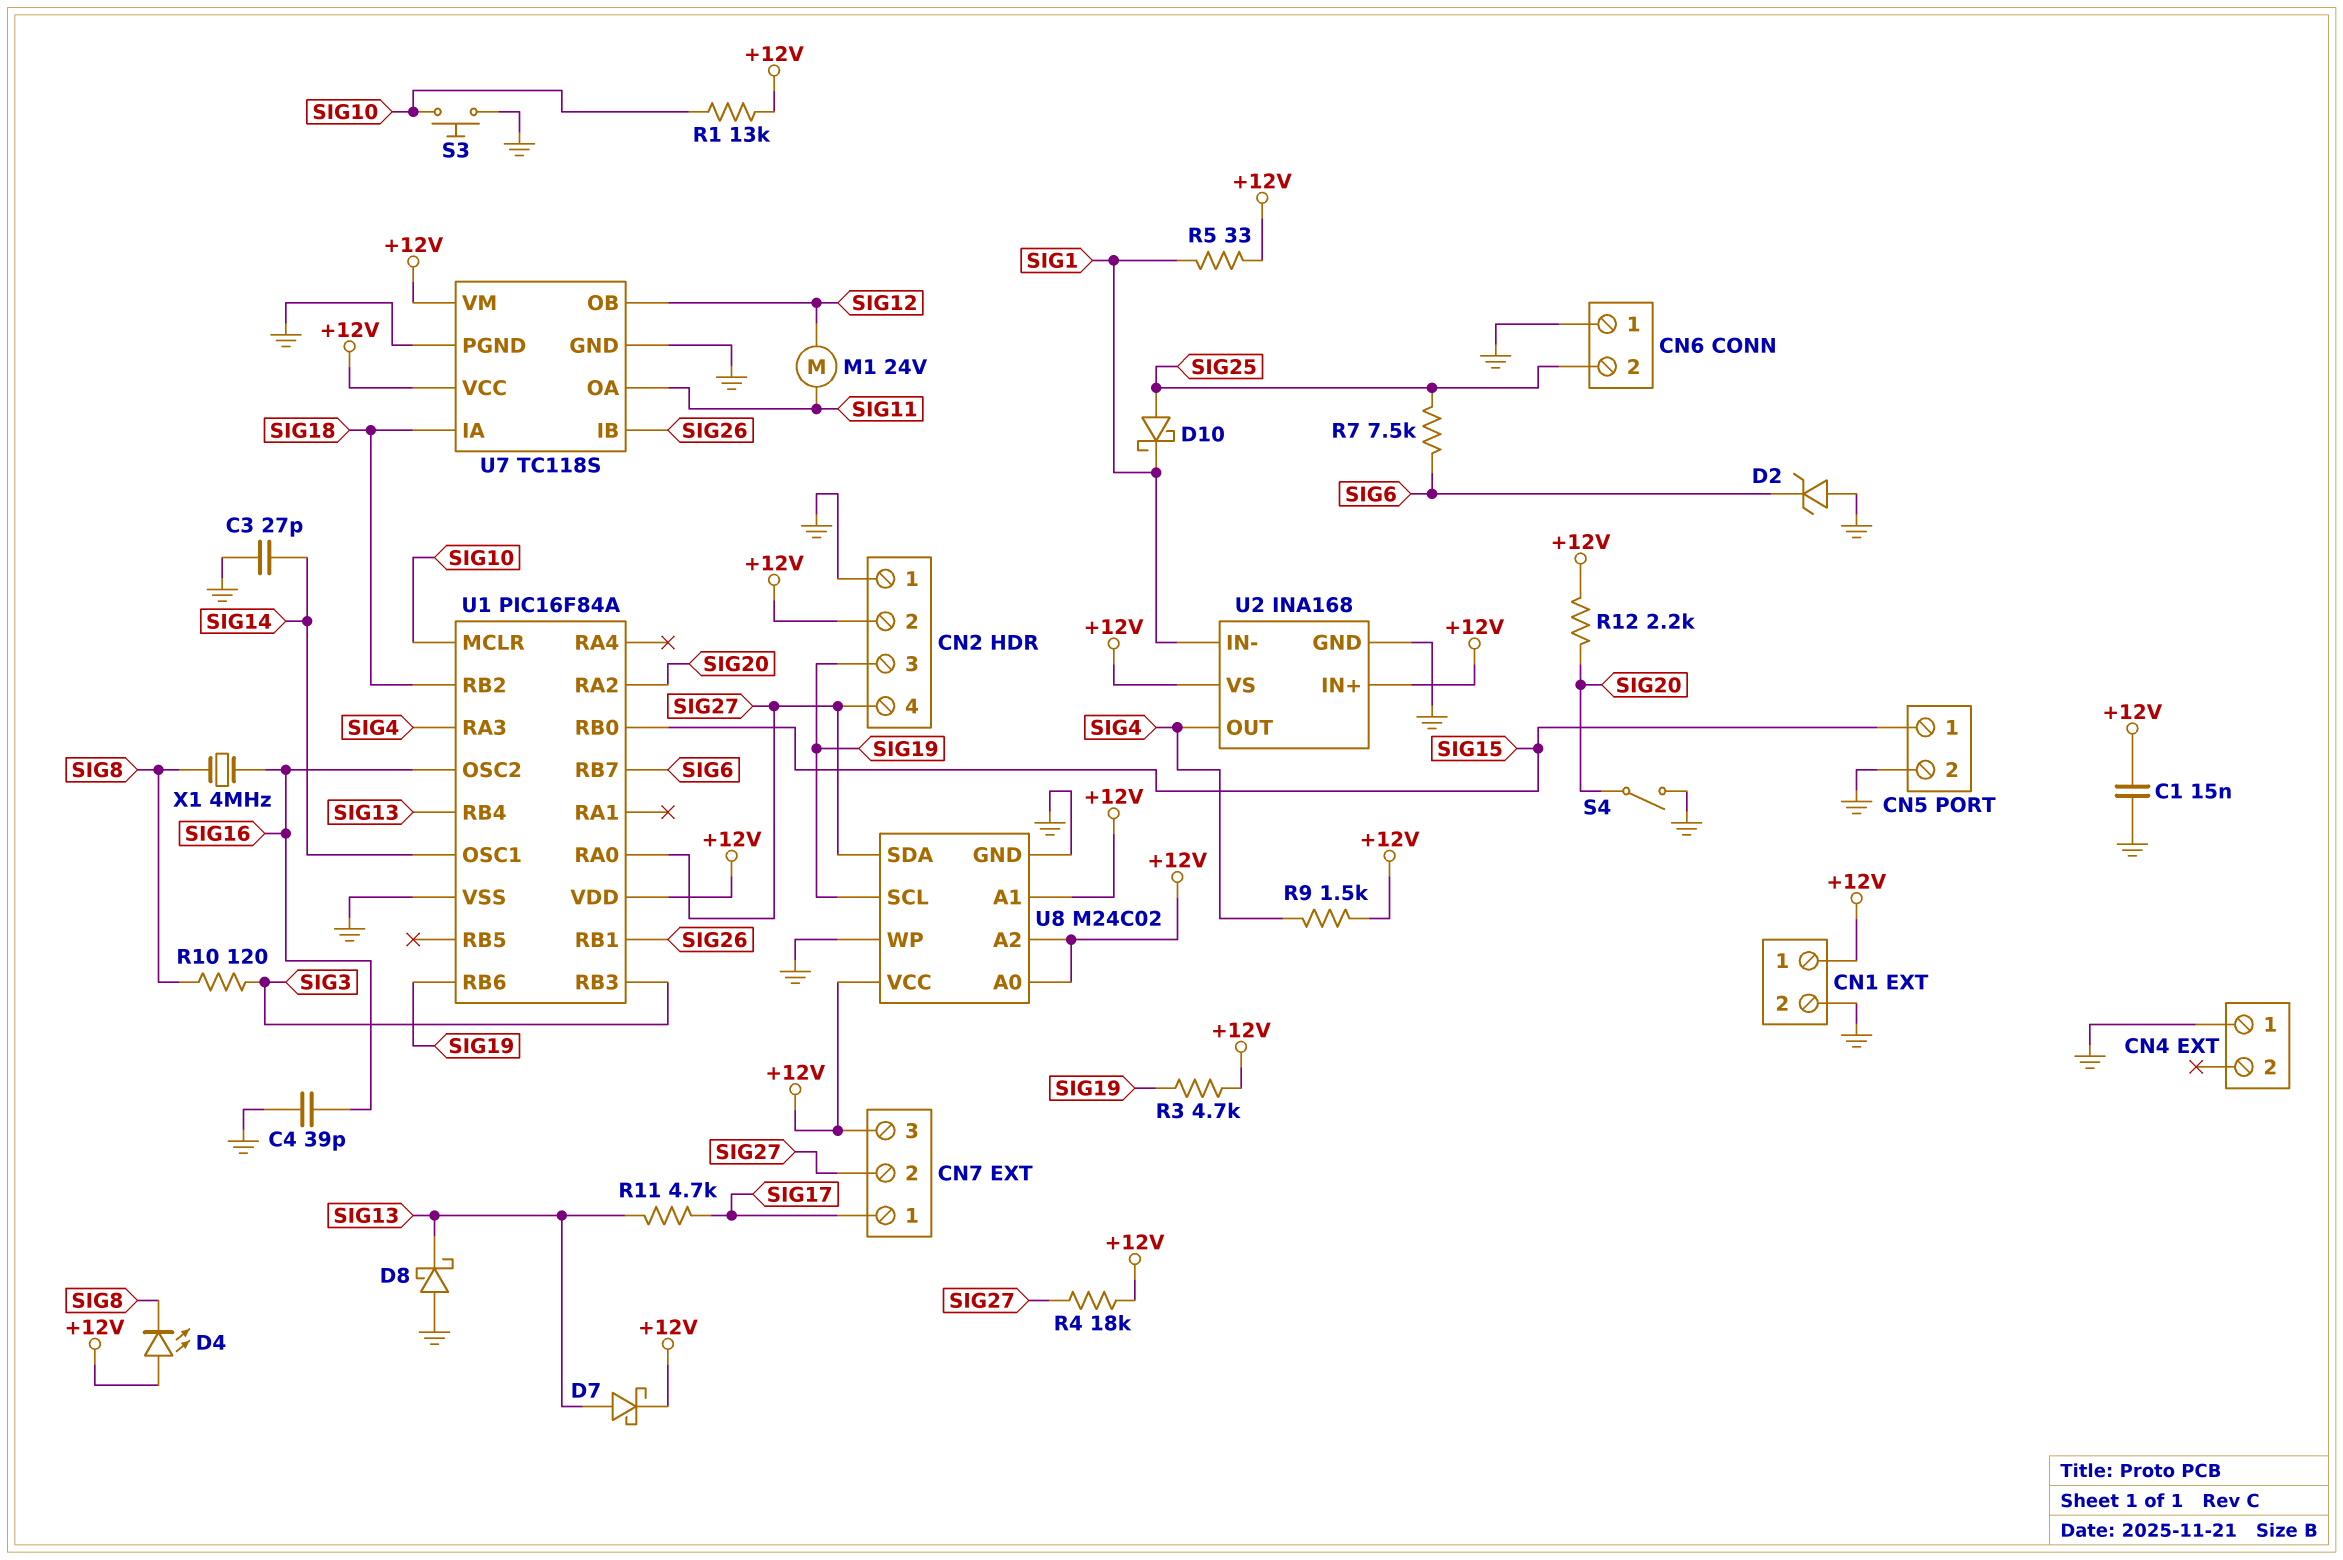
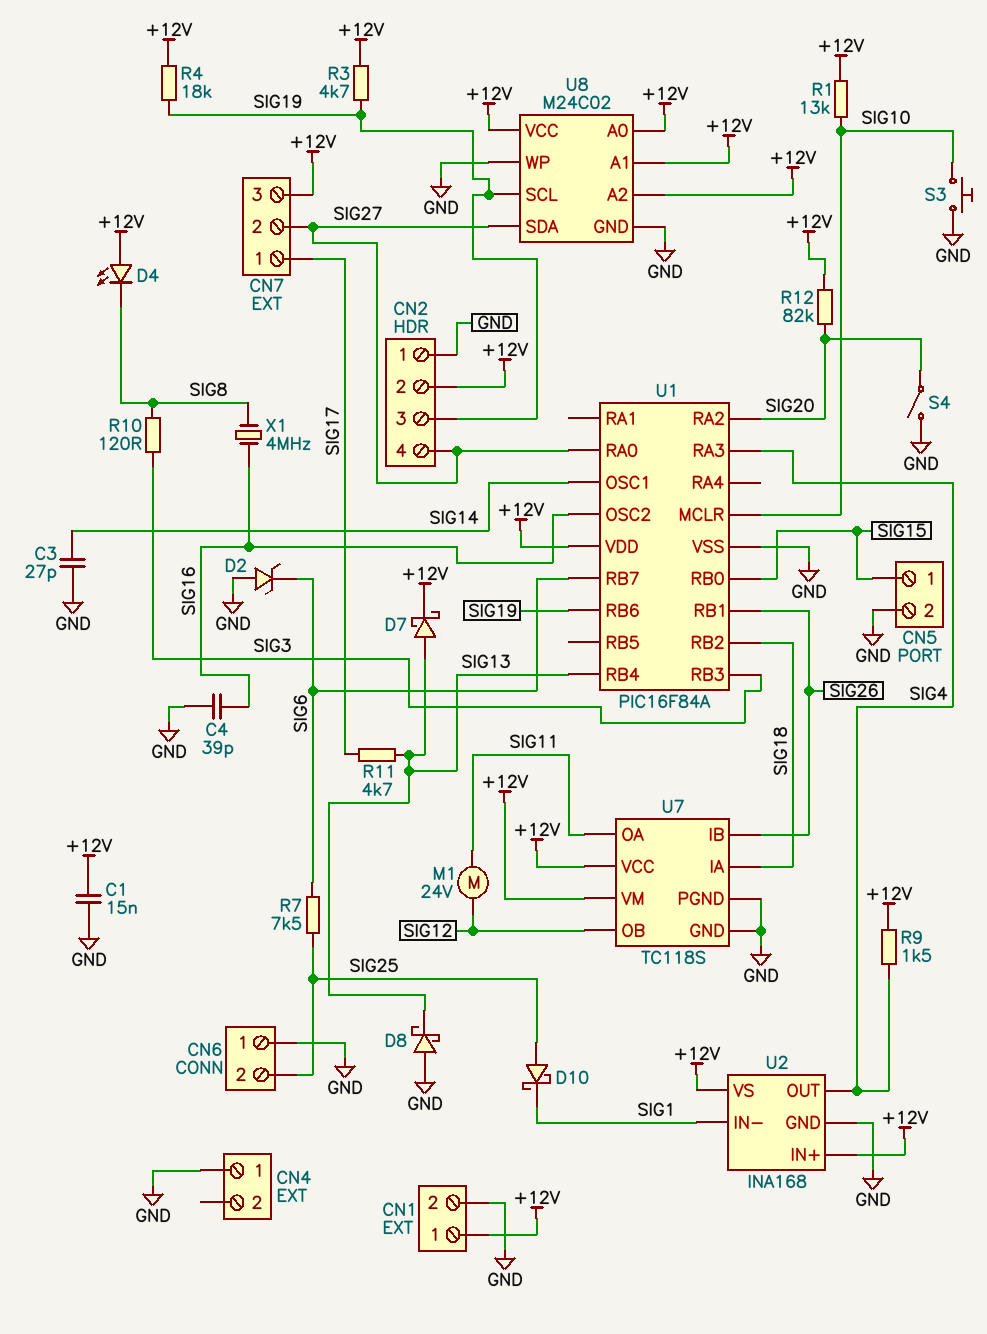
R4: 18k (+12V, SIG27) -> 18k (+12V, SIG19)
R5: 33 (+12V, SIG1) -> none
R12: 2.2k (+12V, SIG20) -> 82k (+12V, SIG20)

